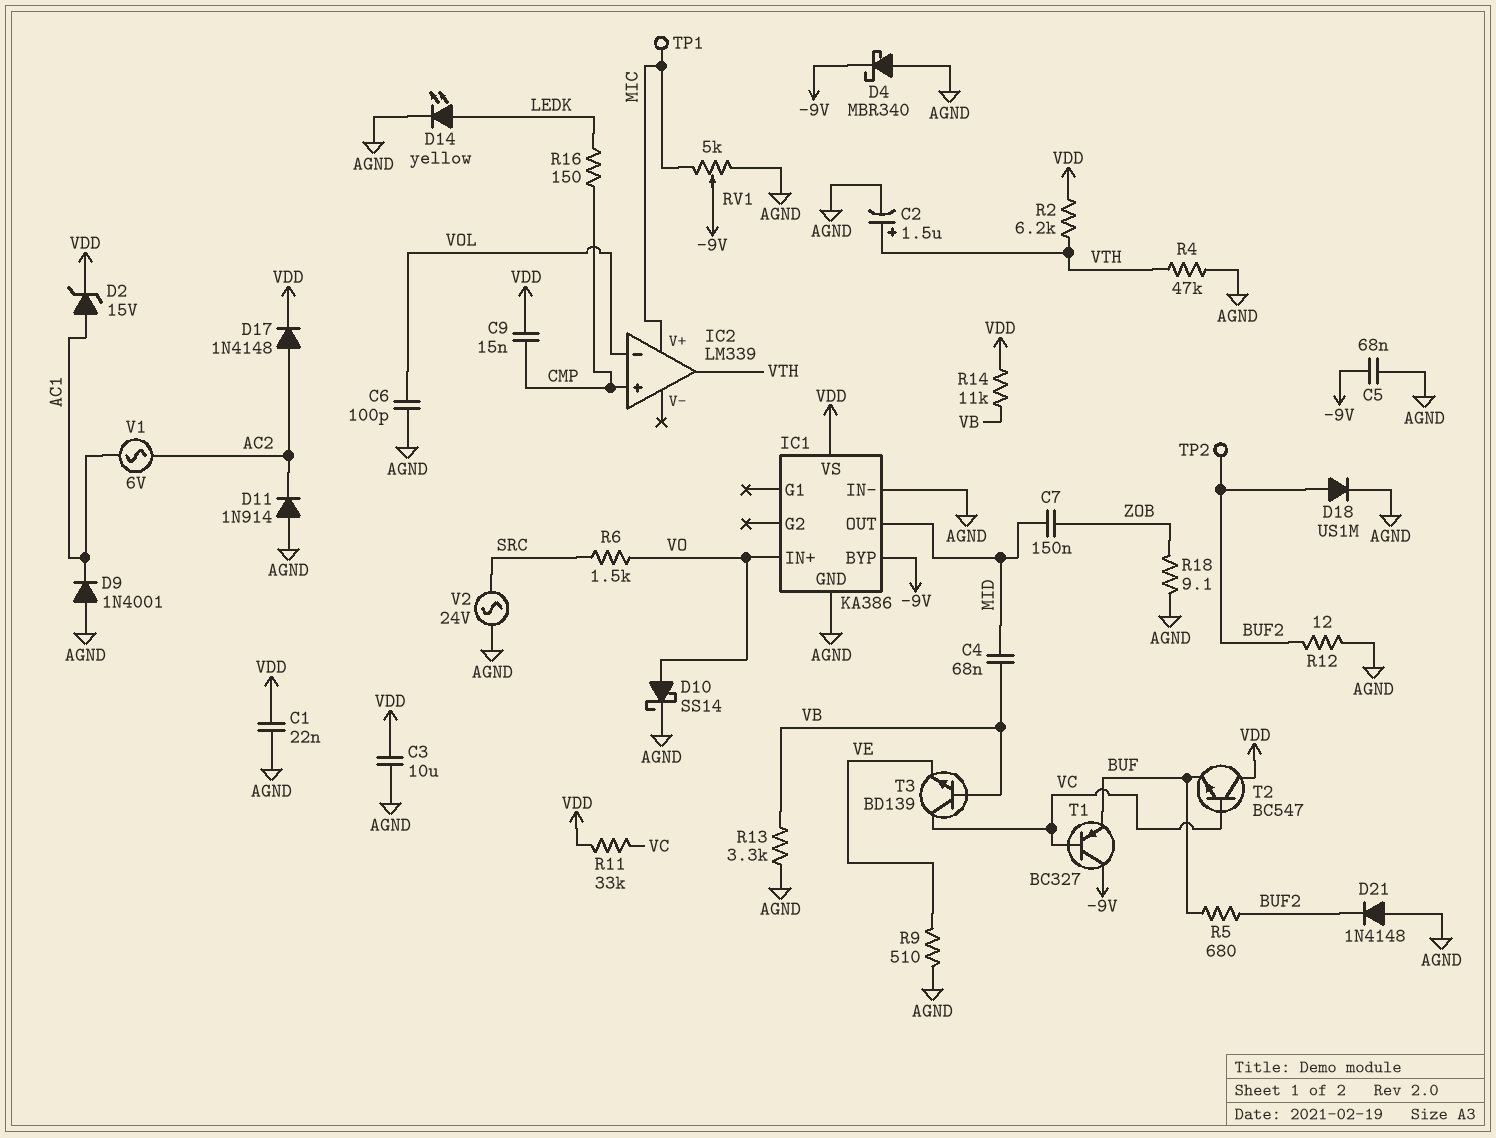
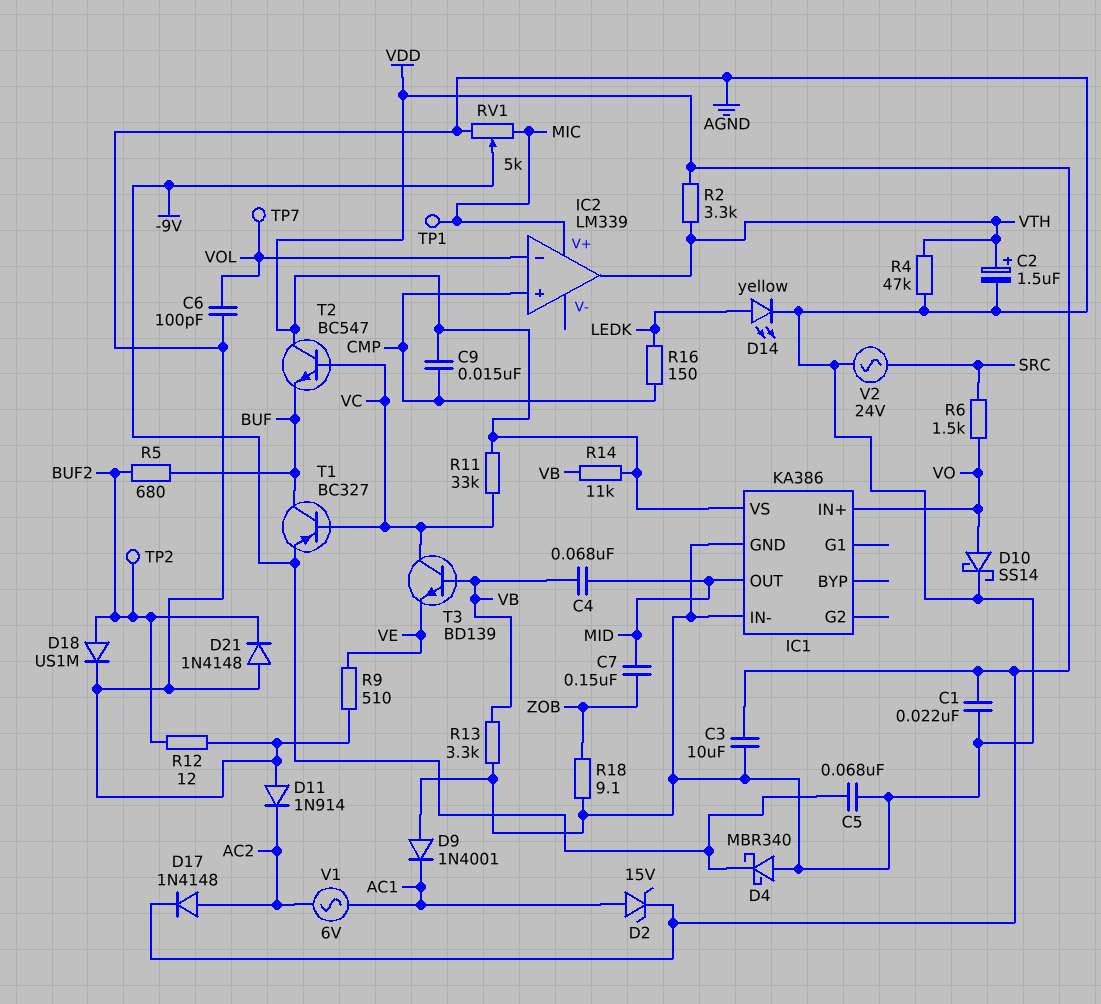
IC1 pin BYP: -9V -> none
R2: 6.2k (VDD, VTH) -> 3.3k (VDD, VTH)
T1: PNP BC327 (B VC, C -9V, E BUF) -> PNP BC327 (B VC, C BUF, E -9V)
TP7: none -> test point (VOL)

